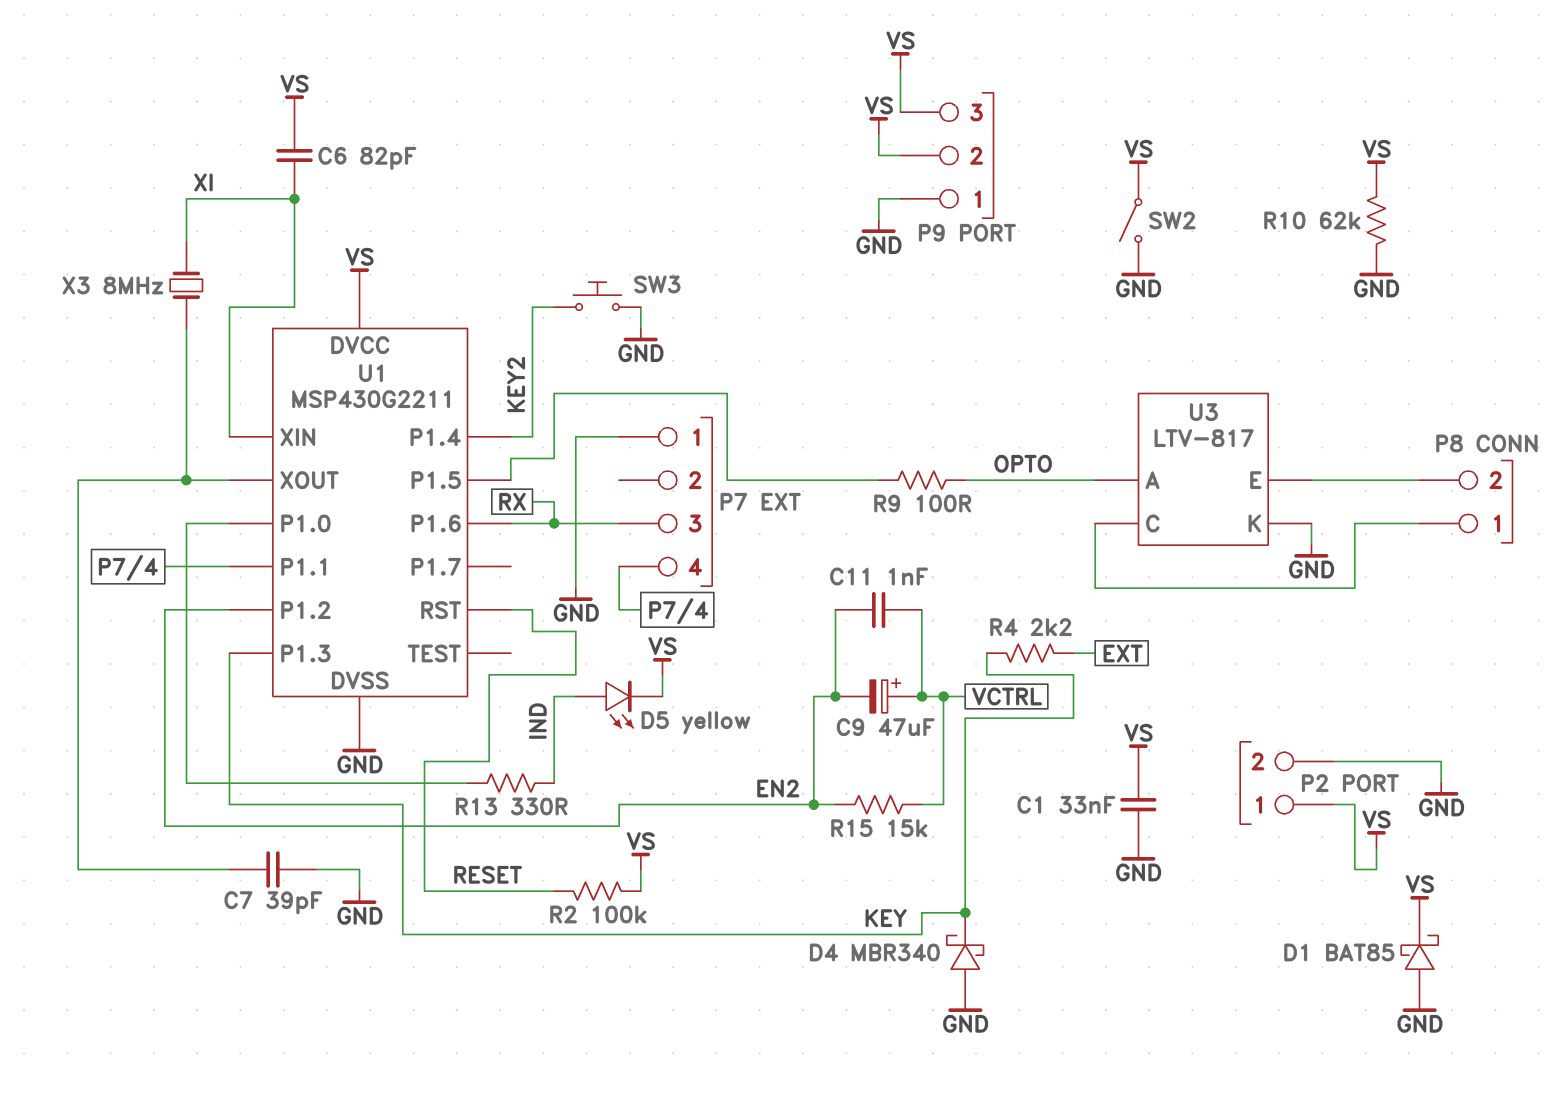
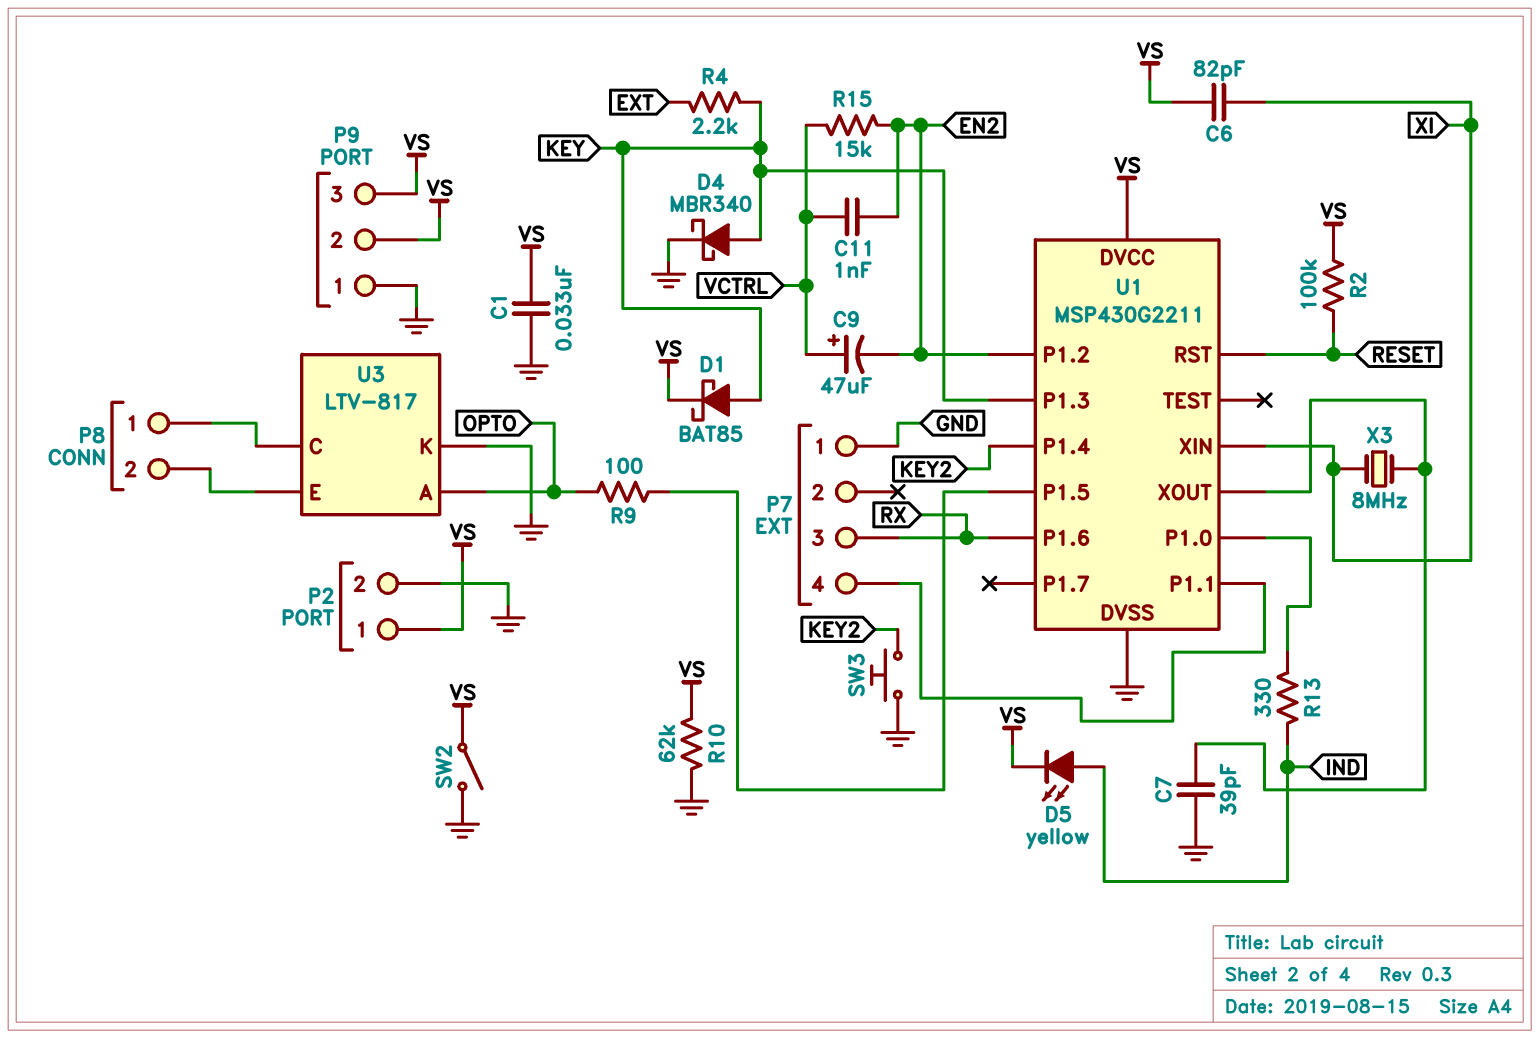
D1: schottky BAT85 (A GND, K VS) -> schottky BAT85 (A KEY, K VS)
D4: schottky MBR340 (A GND, K KEY) -> schottky MBR340 (A KEY, K GND)

